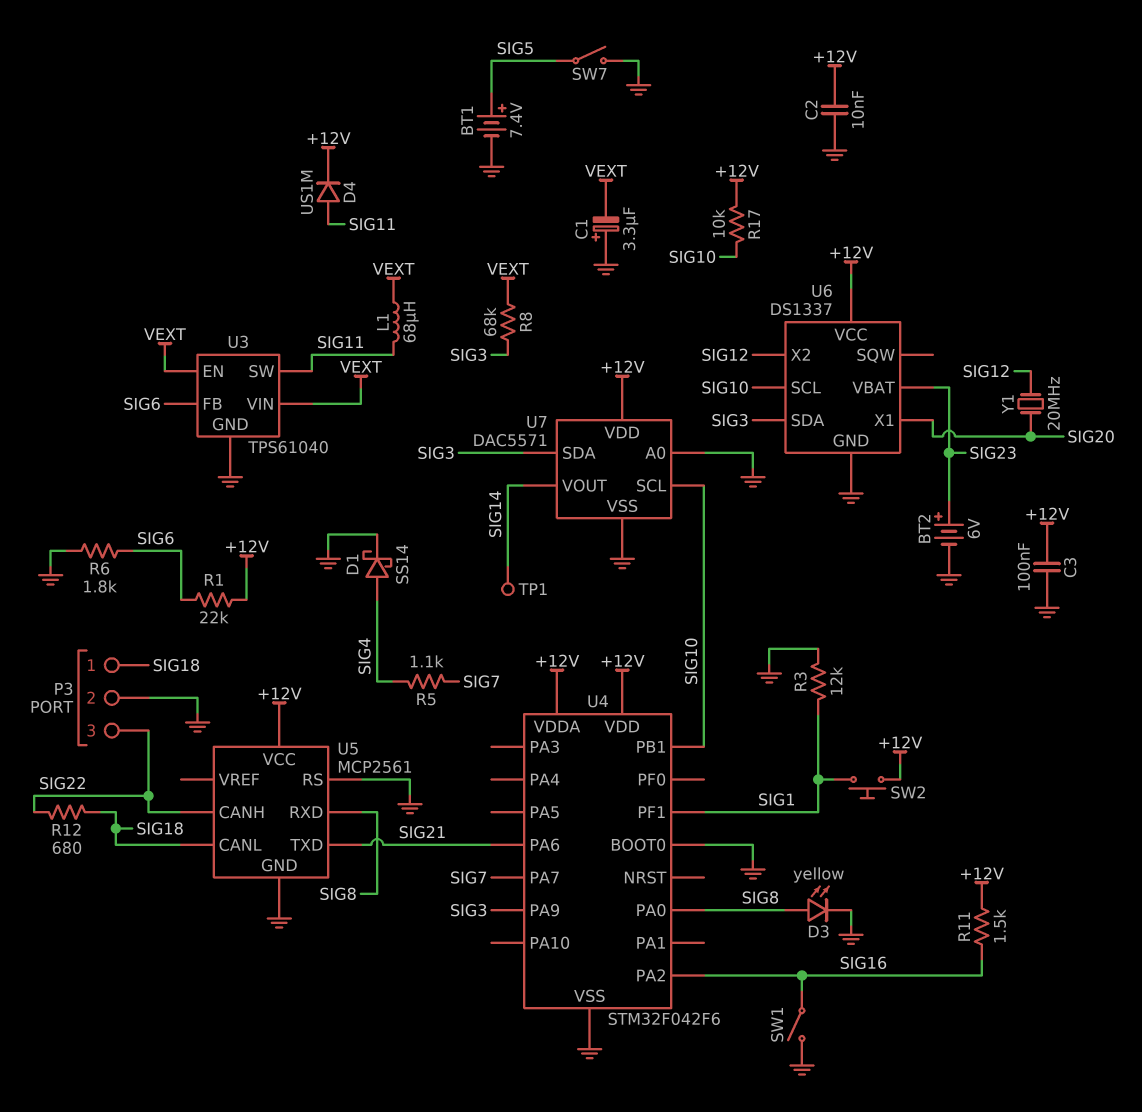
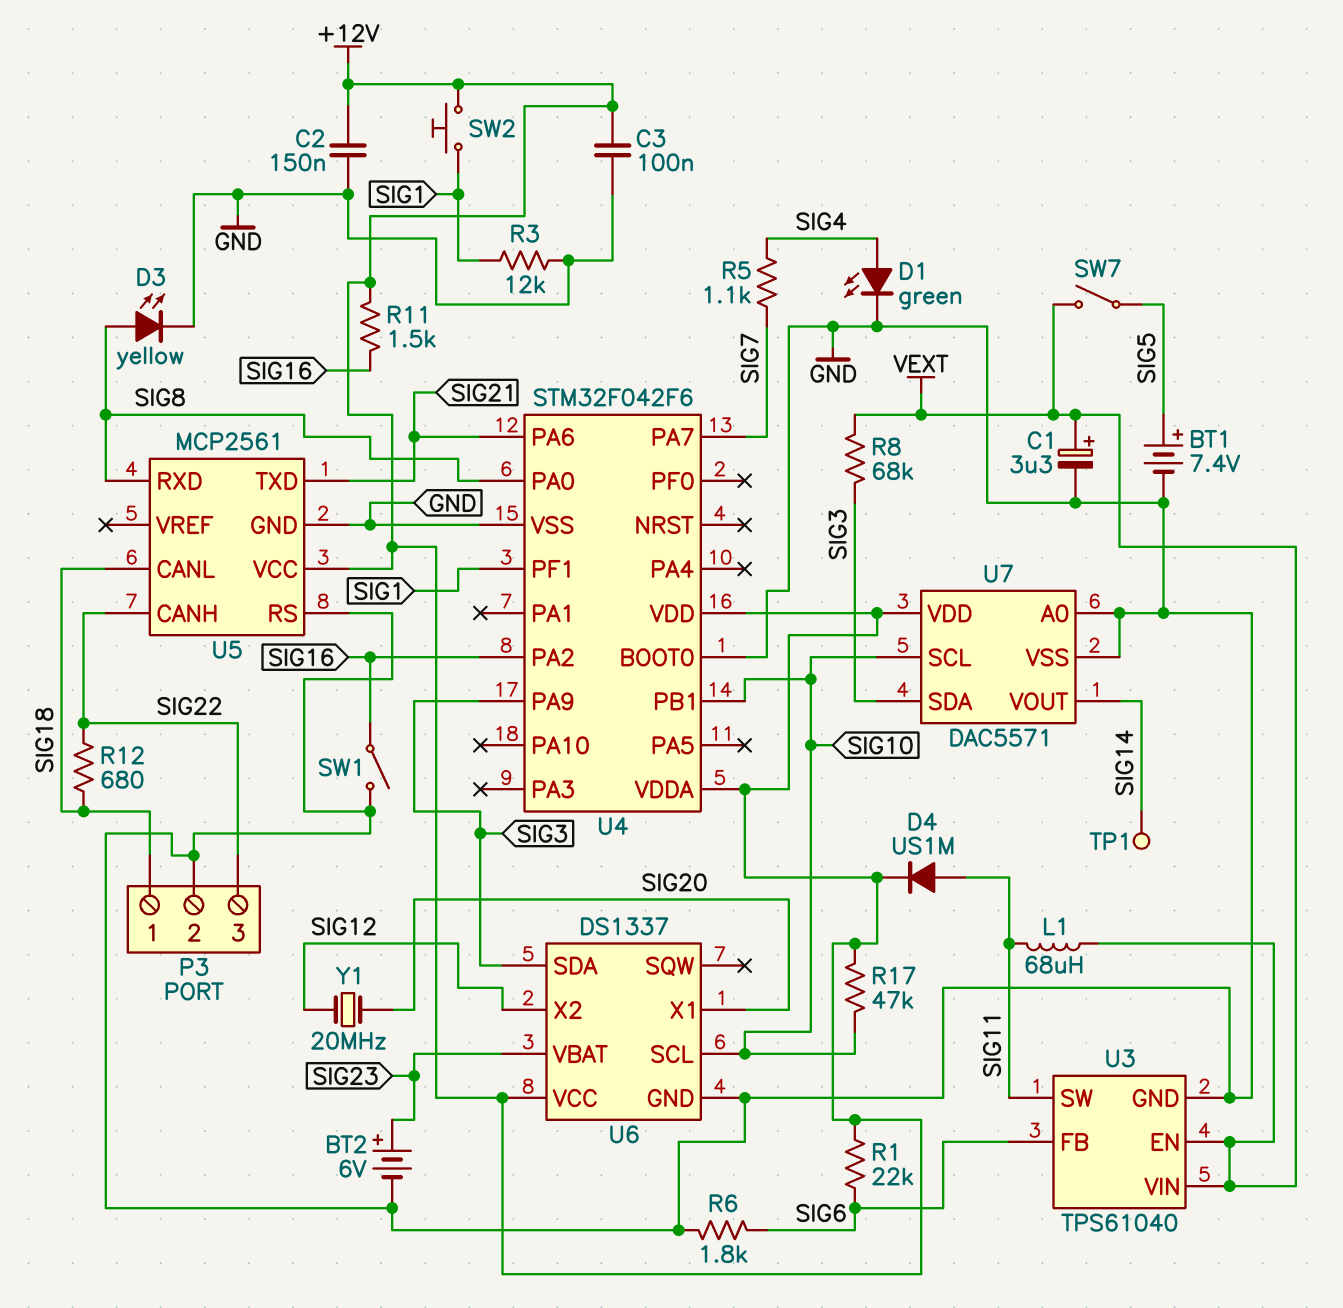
C1: 3.3uF (plus GND, minus VEXT) -> 3.3uF (plus VEXT, minus GND)
C2: 10nF (+12V, GND) -> 150nF (+12V, GND)
D1: schottky SS14 (A SIG4, K GND) -> LED green (A SIG4, K GND)
R17: 10k (+12V, SIG10) -> 47k (+12V, SIG10)
SW7: switch (GND, SIG5) -> switch (SIG5, VEXT)

